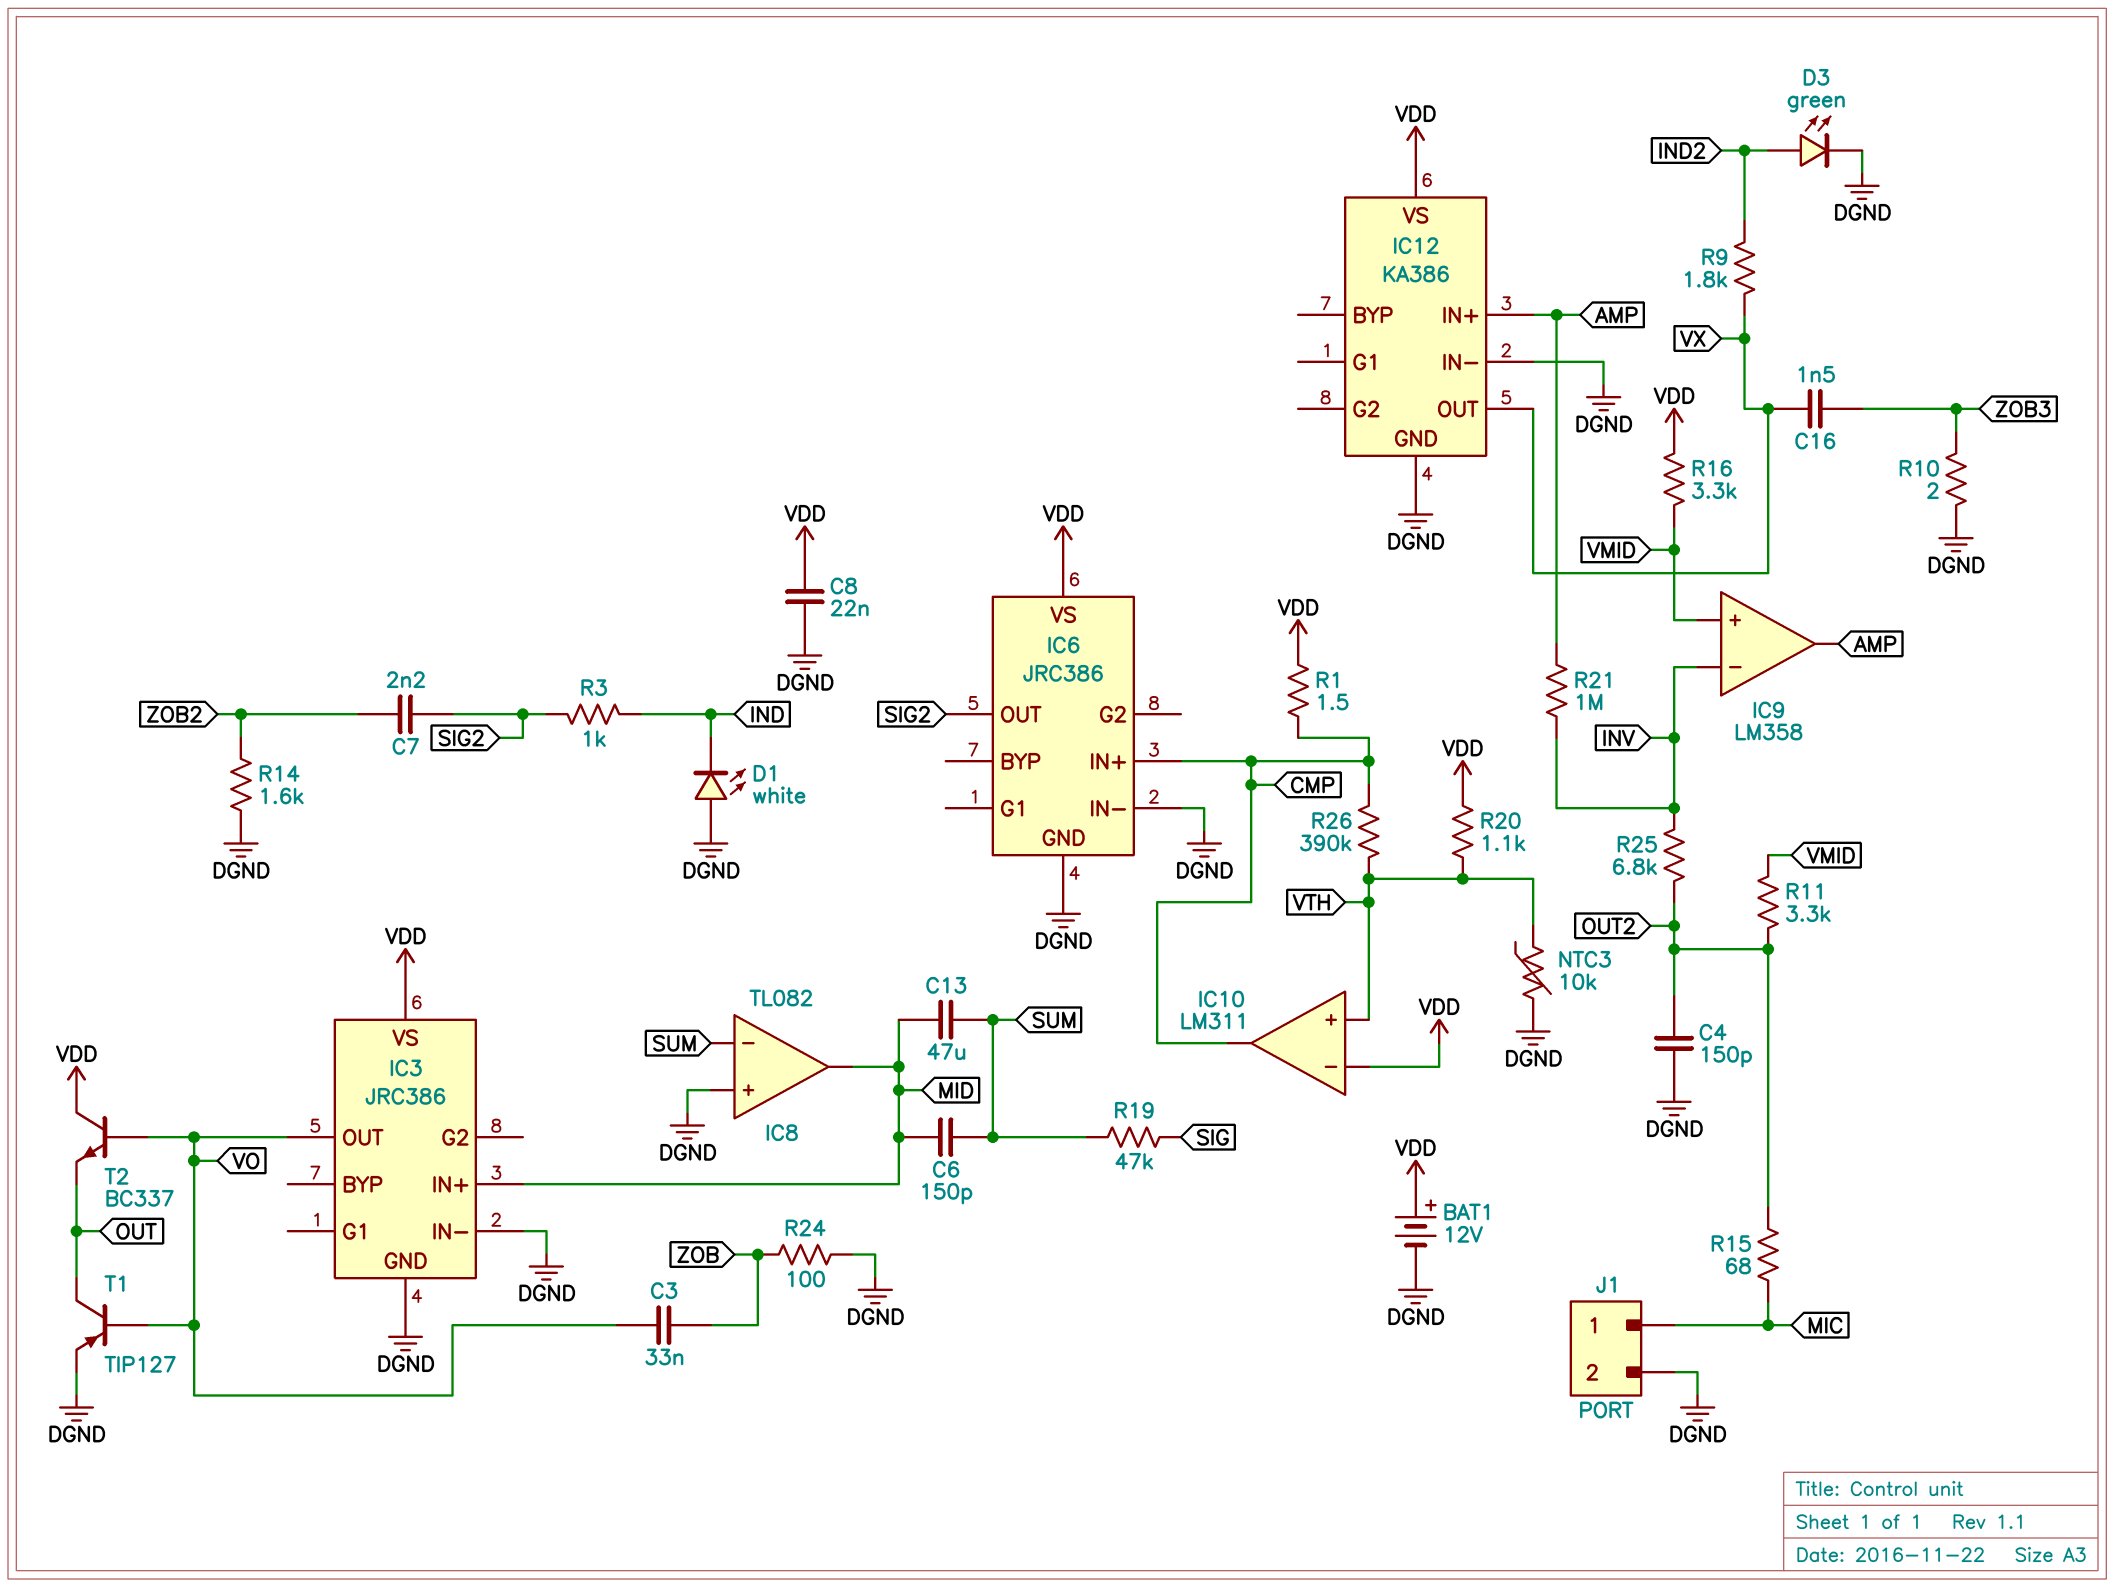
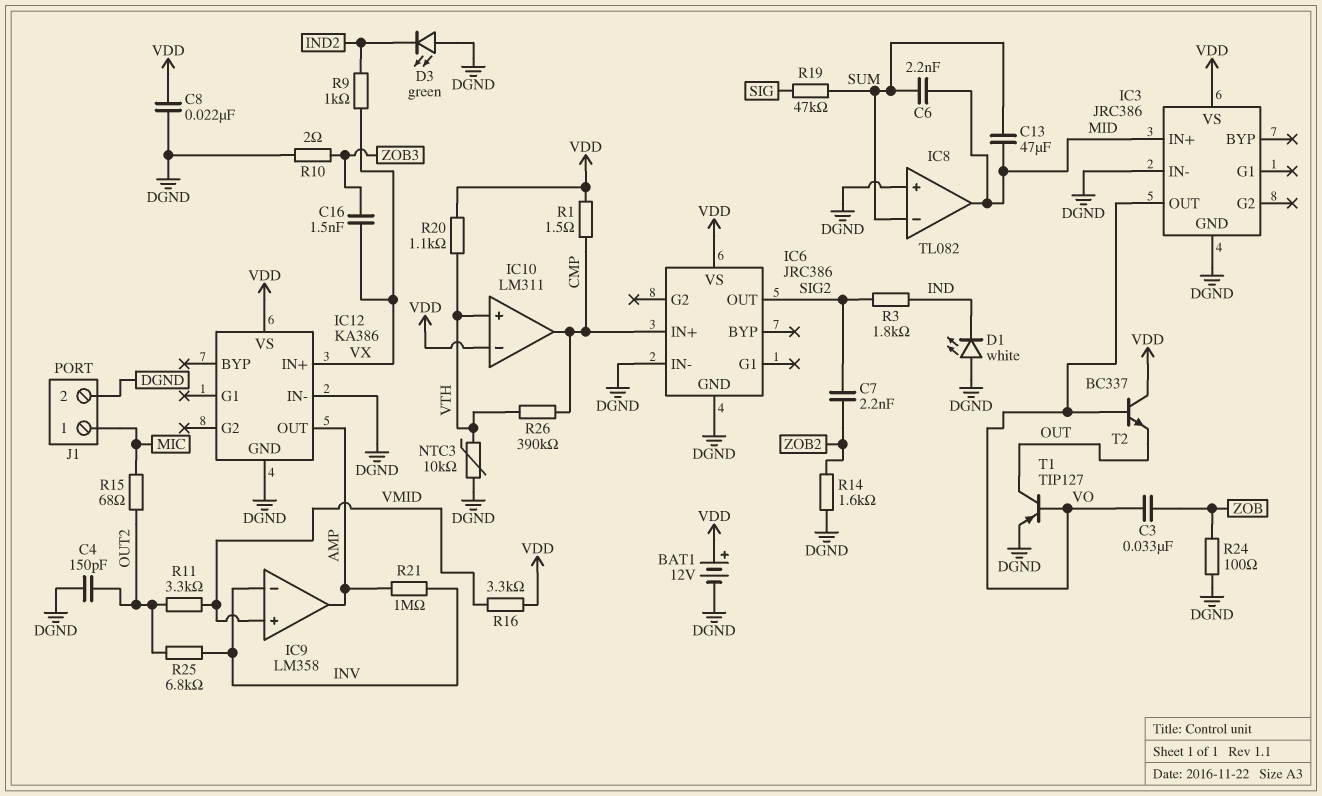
C6: 150pF (MID, SUM) -> 2.2nF (MID, SUM)
D3: LED green (A IND2, K DGND) -> LED green (A DGND, K IND2)
IC12 pin IN+: AMP -> VX
IC12 pin OUT: VX -> AMP
R3: 1k (IND, SIG2) -> 1.8k (IND, SIG2)
R9: 1.8k (IND2, VX) -> 1k (IND2, VX)

